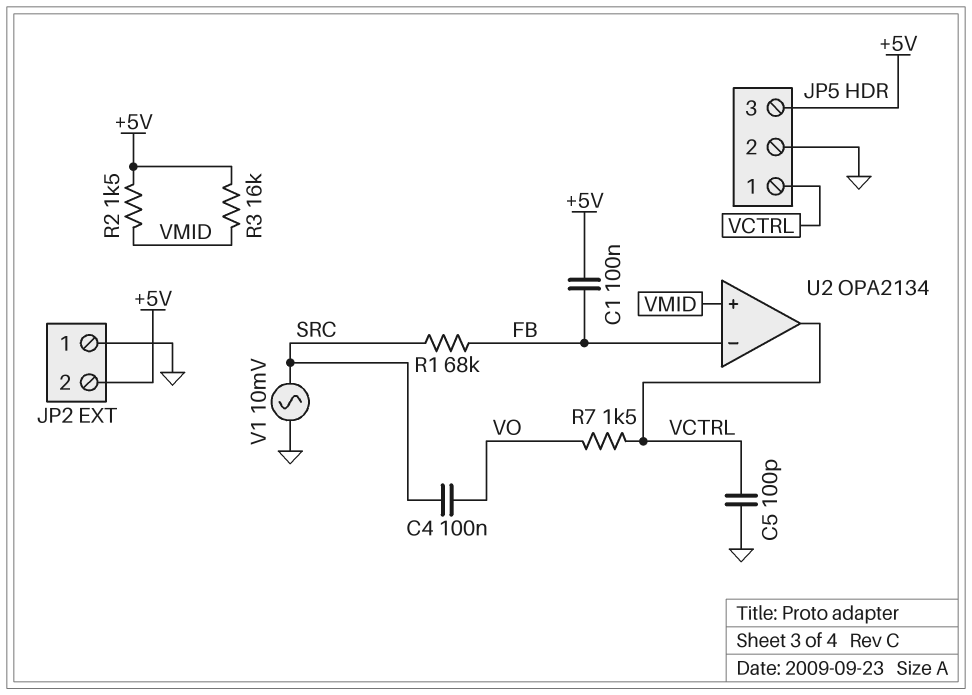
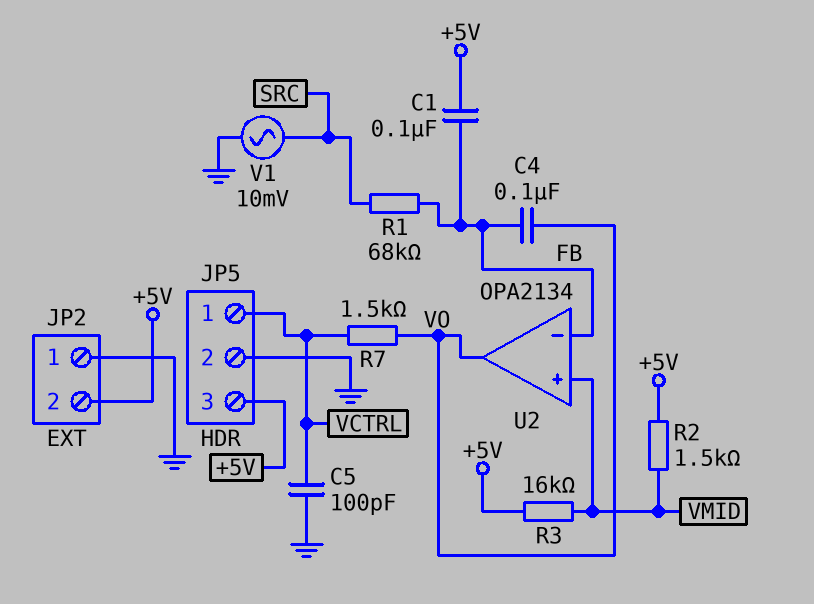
C4: 100nF (SRC, VO) -> 100nF (FB, VO)
U2 pin out: VCTRL -> VO

